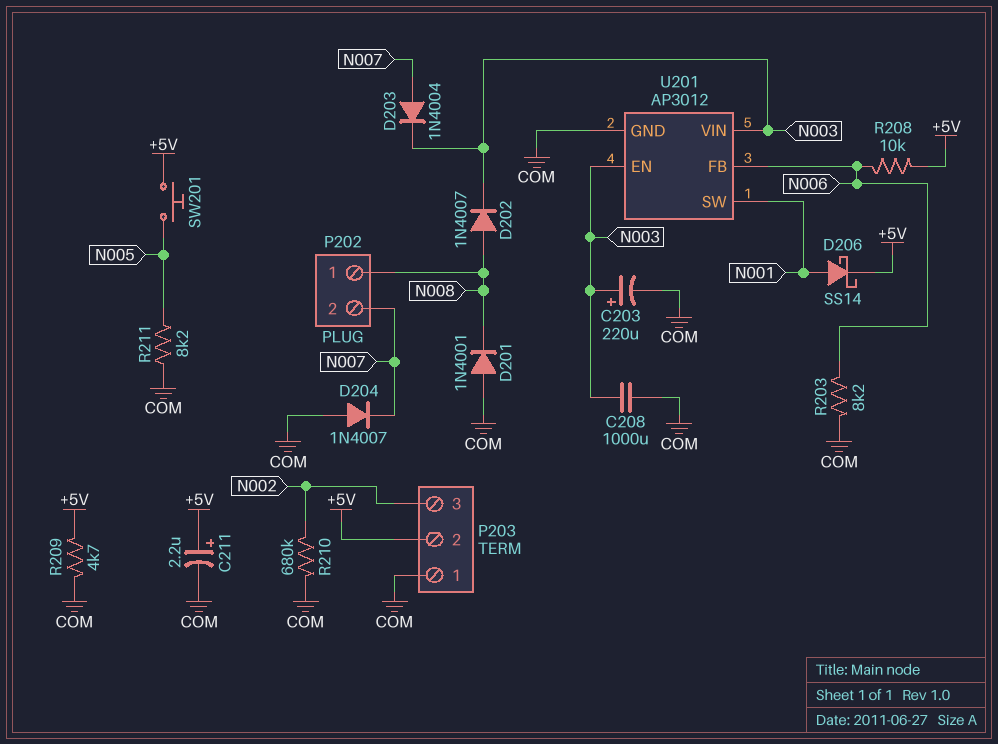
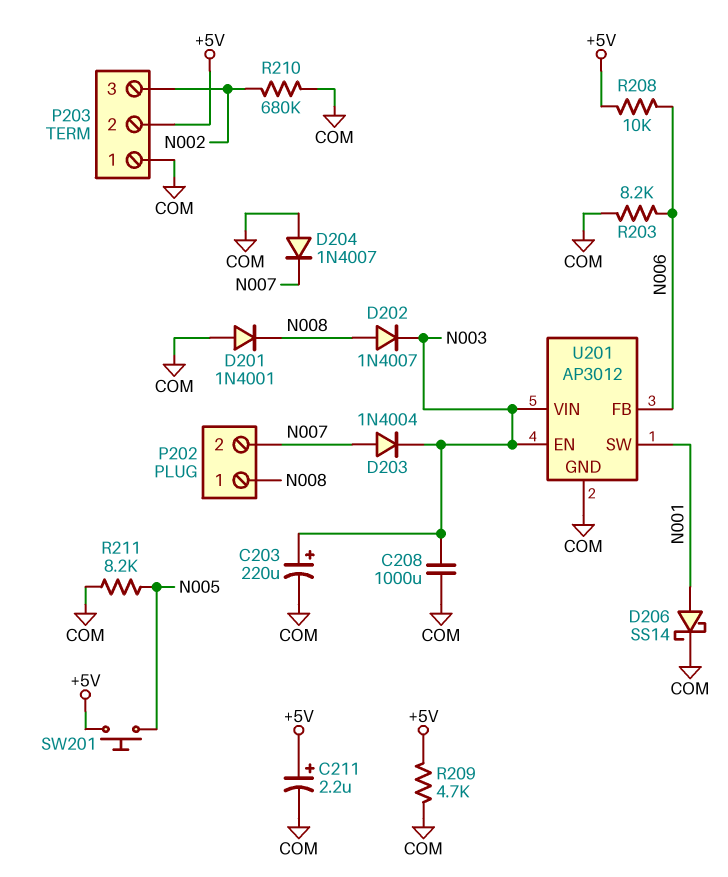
D206: schottky SS14 (A N001, K +5V) -> schottky SS14 (A N001, K COM)

